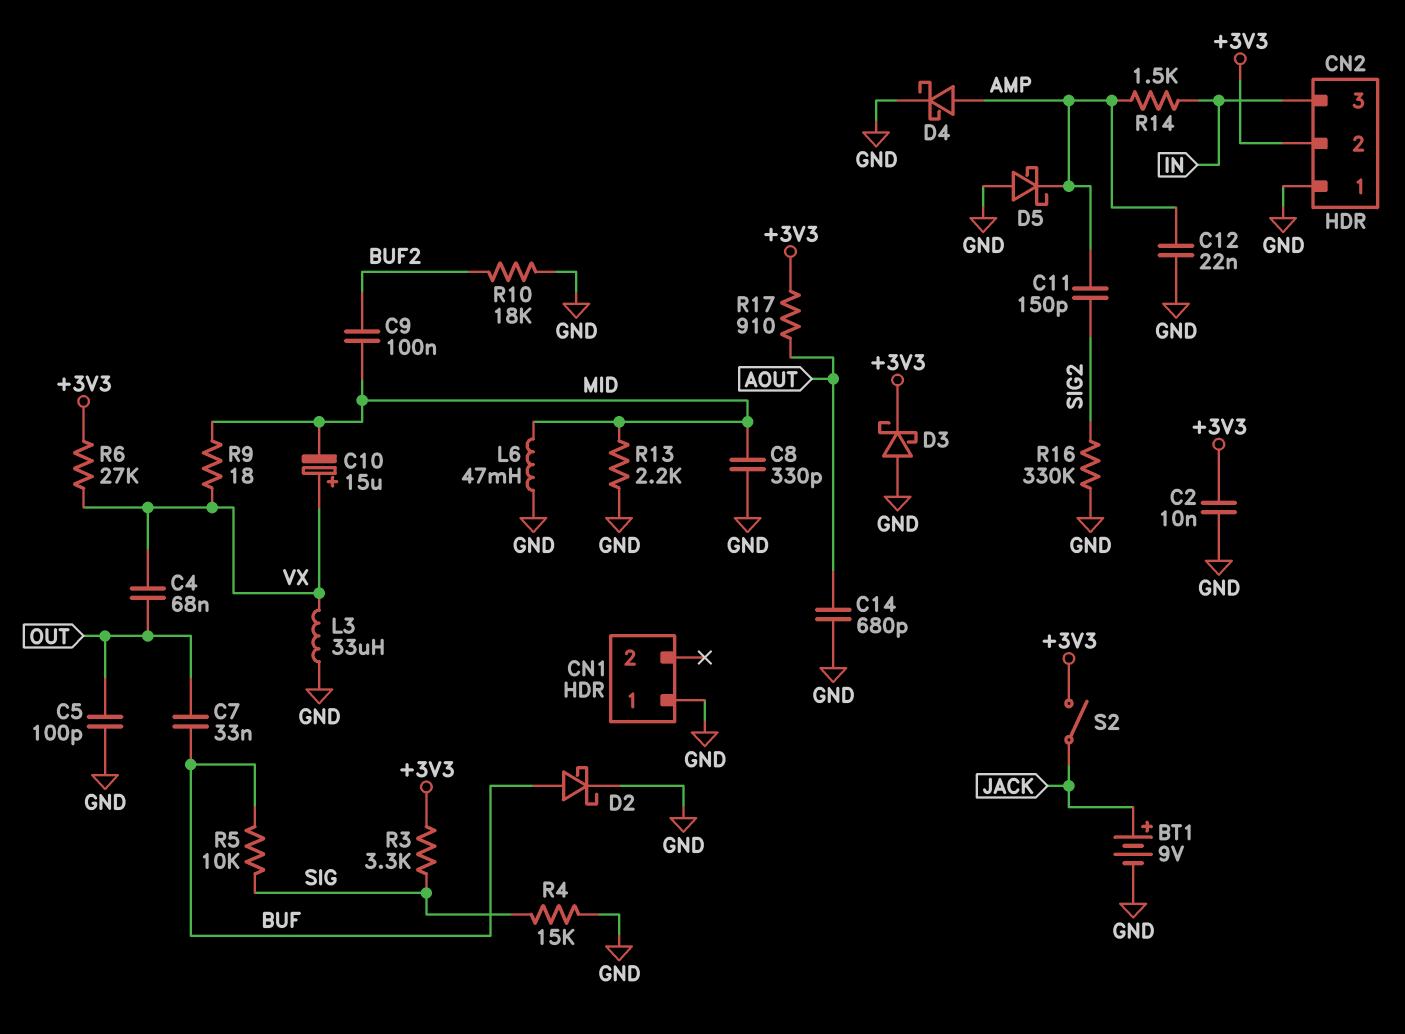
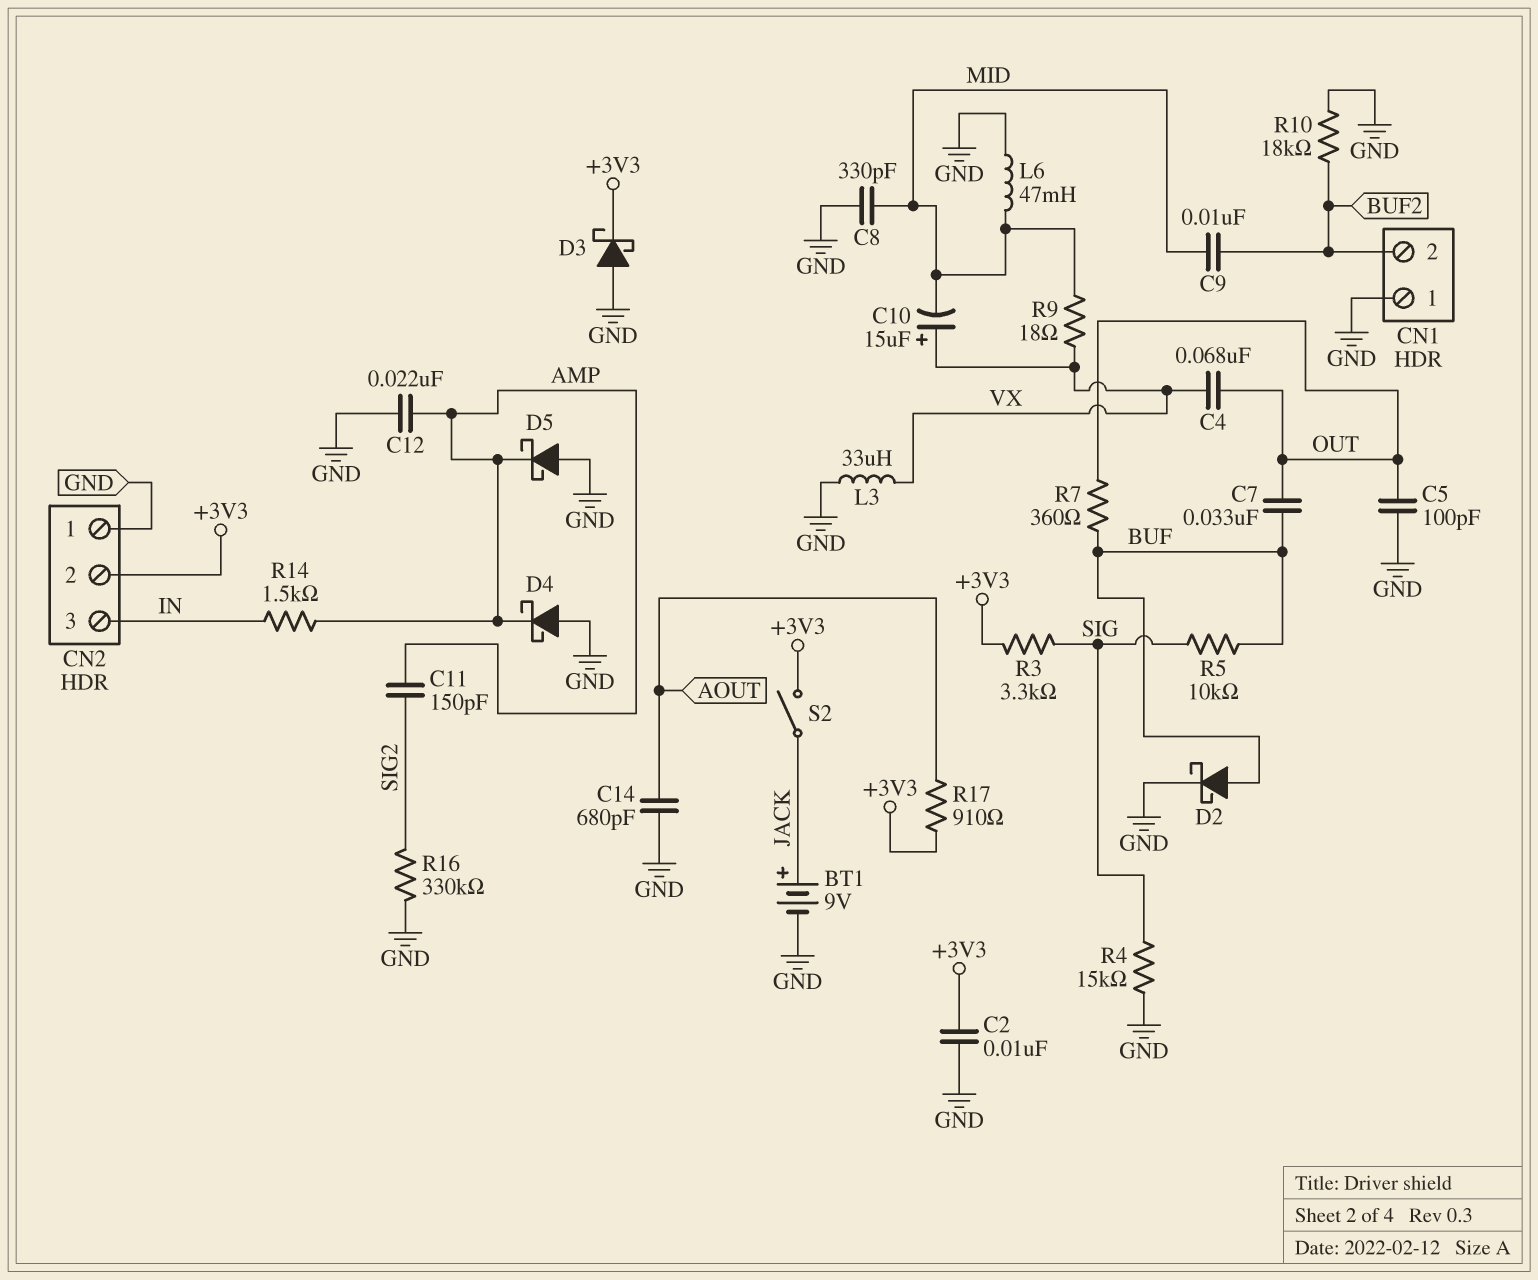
C9: 100nF (BUF2, MID) -> 10nF (BUF2, MID)
CN1 pin 2: none -> BUF2
D4: schottky (A AMP, K GND) -> schottky (A GND, K AMP)
R6: 27k (+3V3, VX) -> none
R7: none -> 360 (BUF, OUT)
R13: 2.2k (GND, MID) -> none

